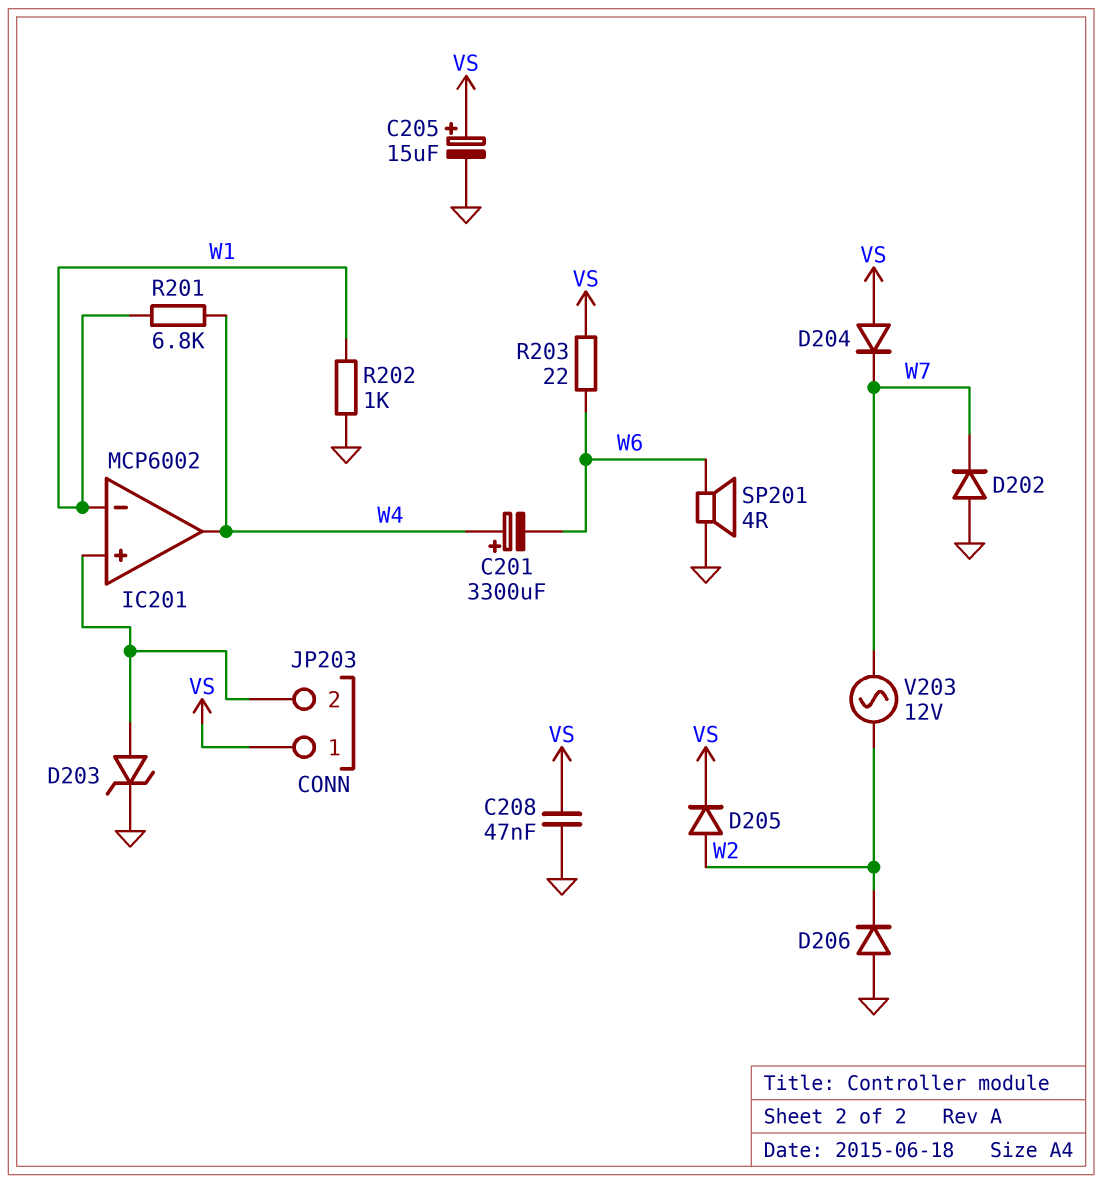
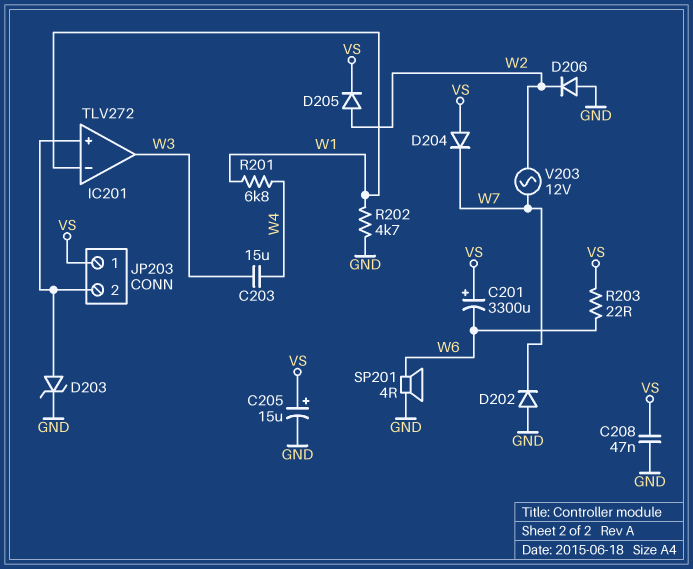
C201: 3300uF (plus W4, minus W6) -> 3300uF (plus VS, minus W6)
C203: none -> 15uF (W3, W4)
IC201: MCP6002 -> TLV272
IC201 pin out: W4 -> W3
R202: 1k (GND, W1) -> 4.7k (GND, W1)

